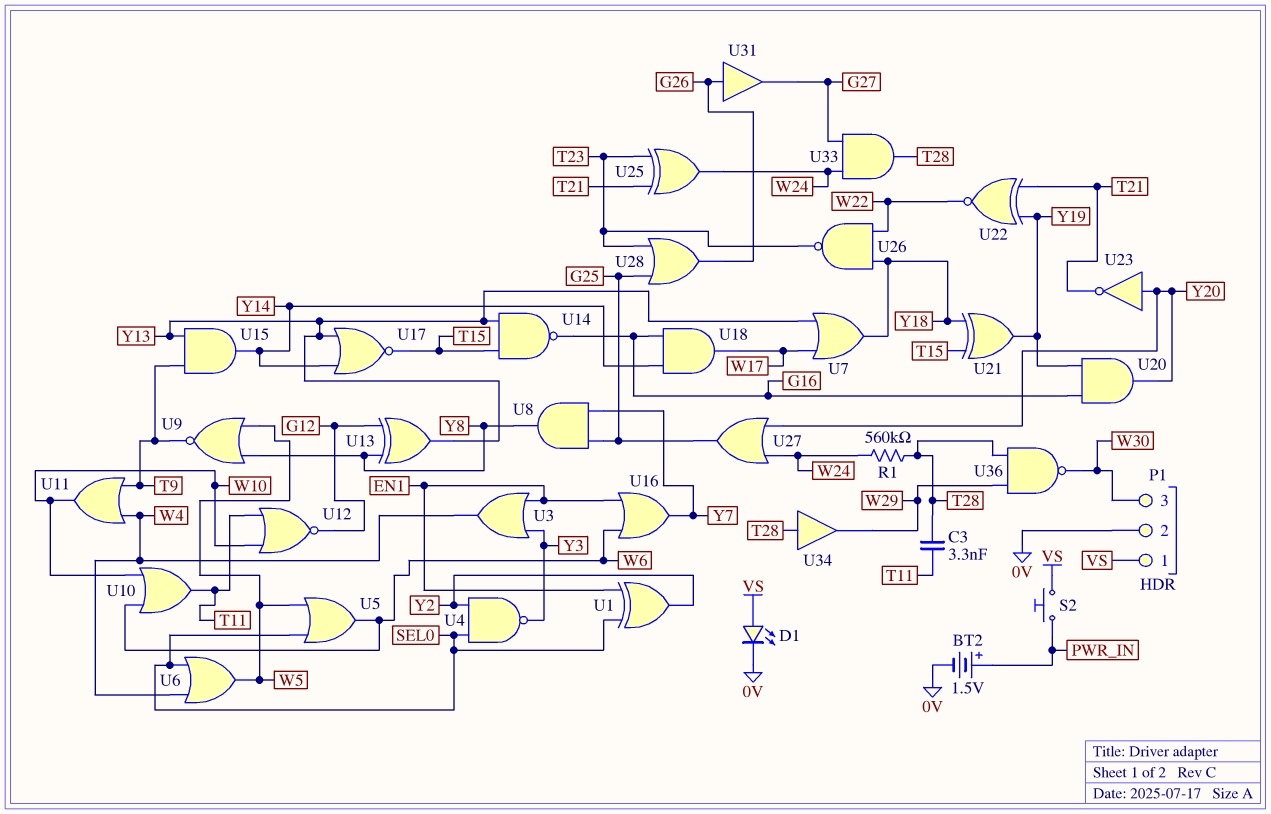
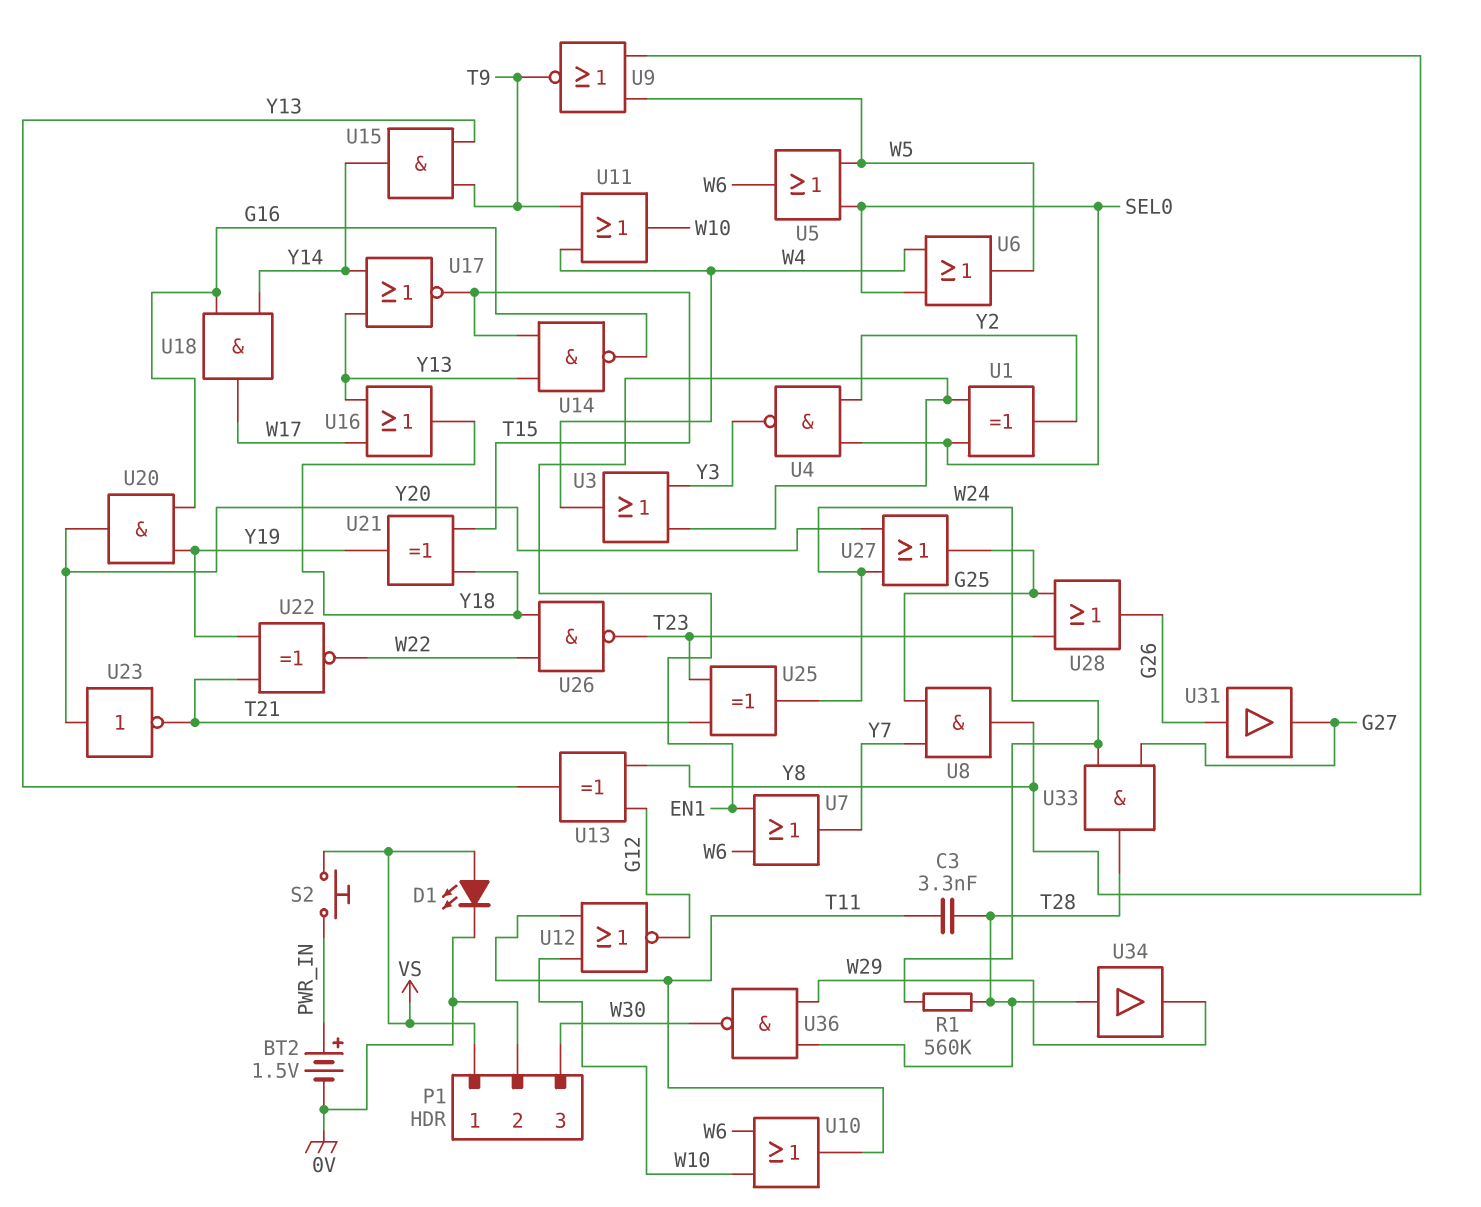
U7: OR (in W17, in Y13, out Y18) -> OR (in EN1, in W6, out Y7)
U16: OR (in EN1, in W6, out Y7) -> OR (in W17, in Y13, out Y18)

